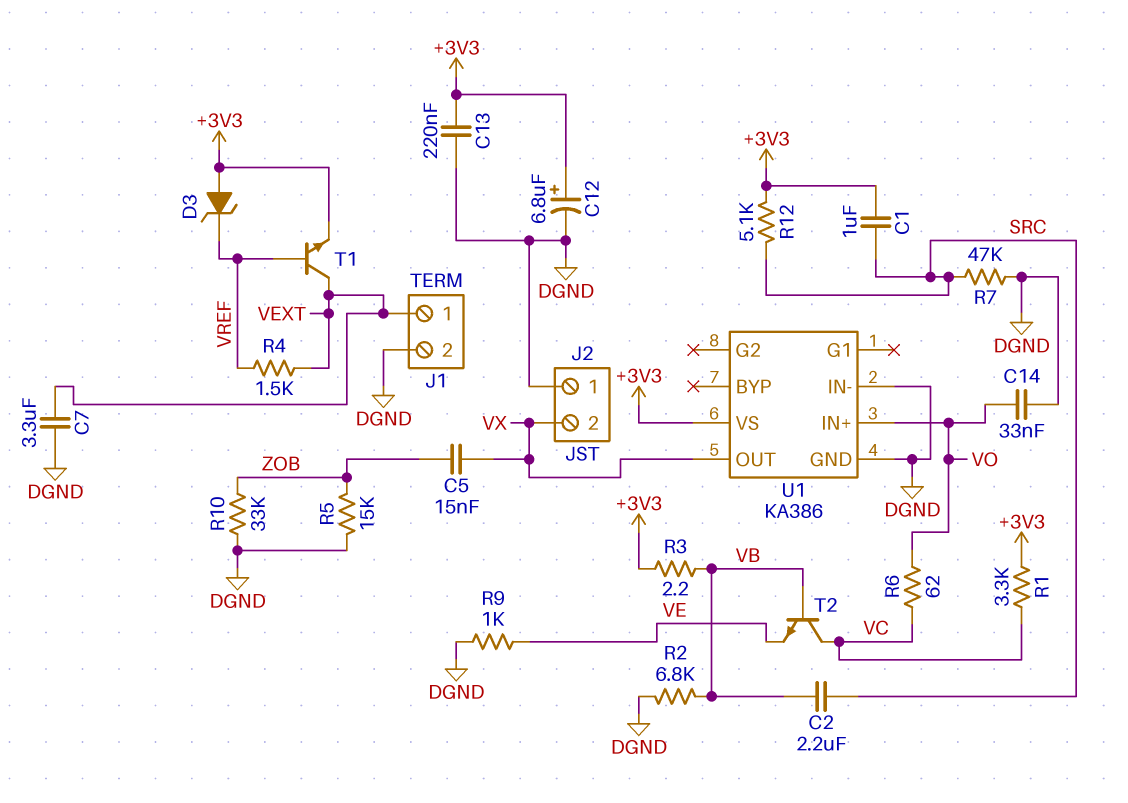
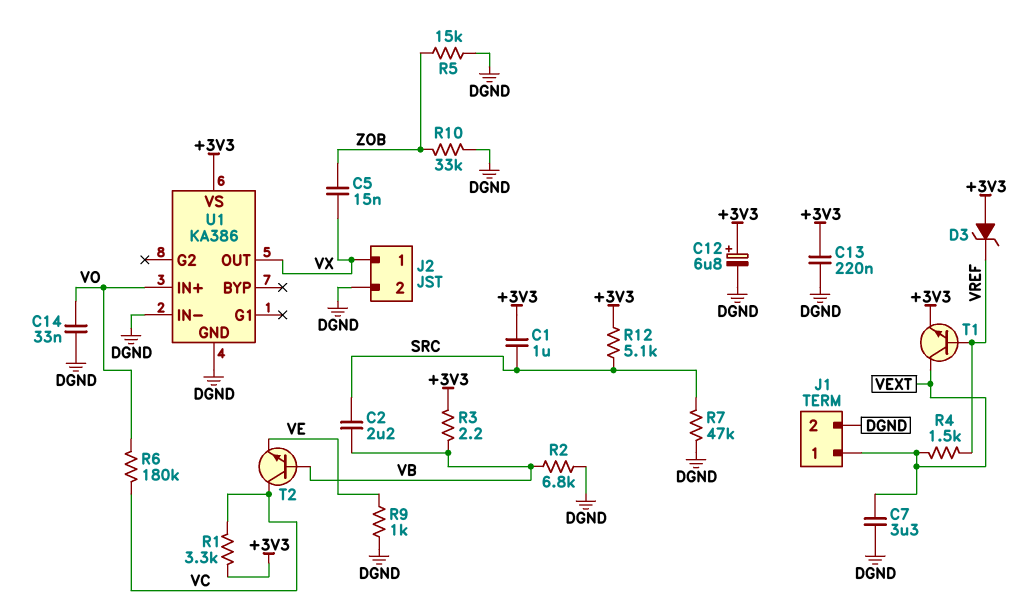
J2 pin 1: DGND -> VX
J2 pin 2: VX -> DGND
R6: 62 (VC, VO) -> 180k (VC, VO)

